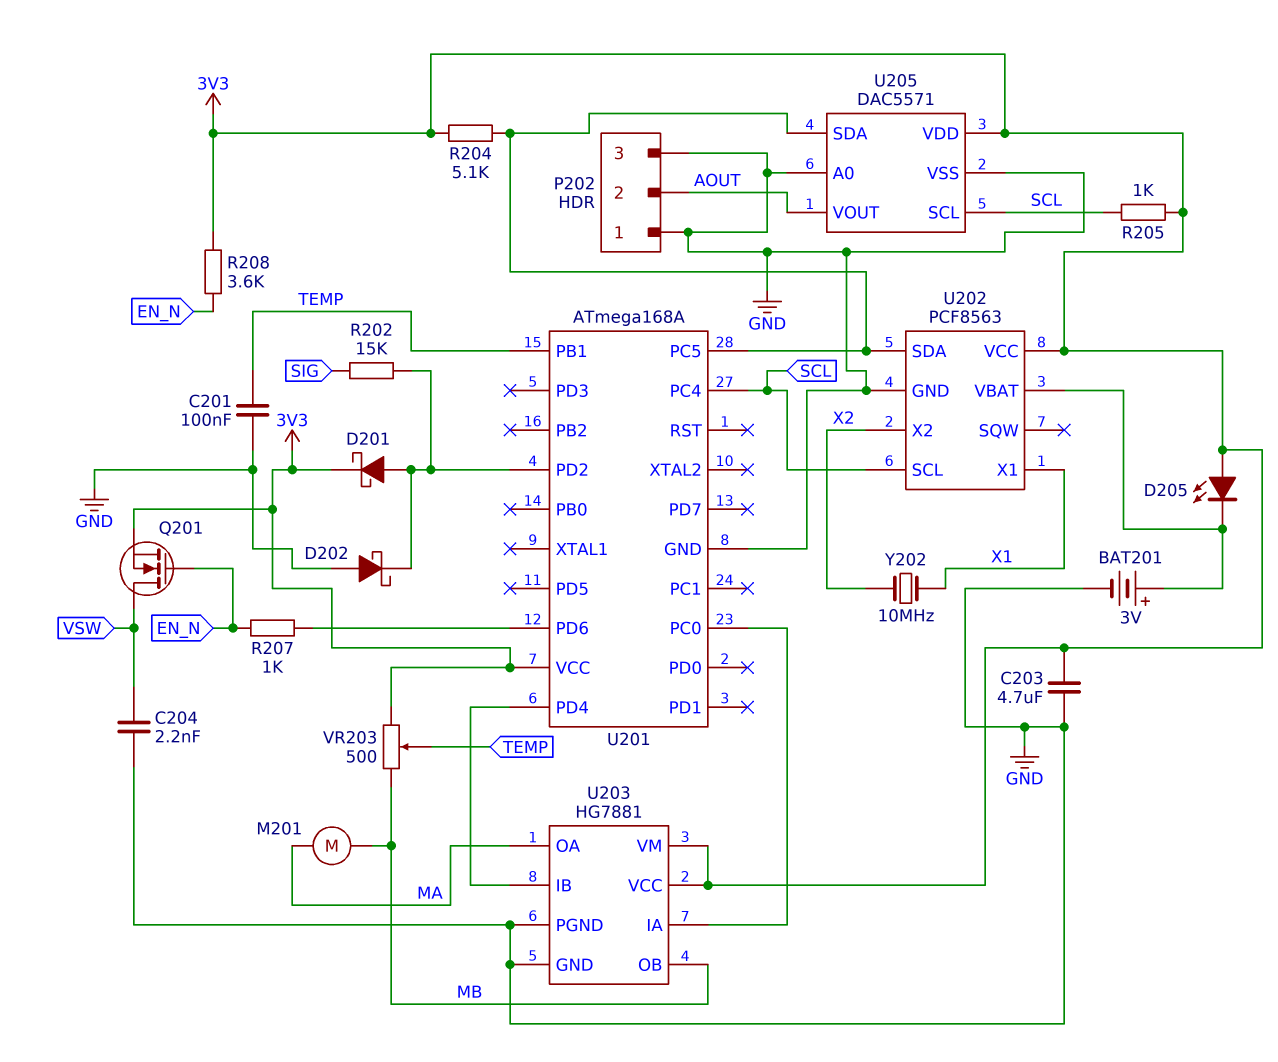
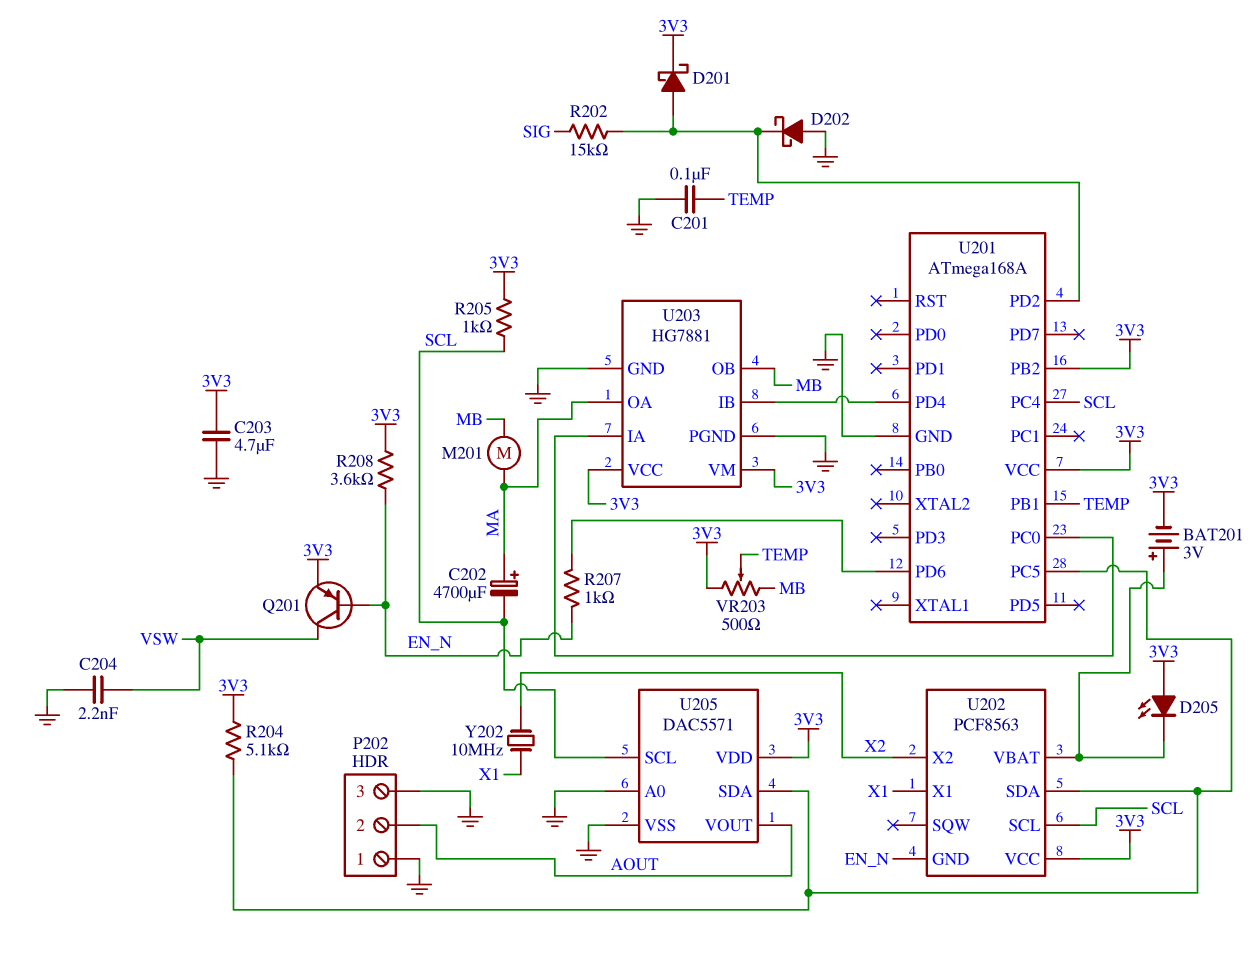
BAT201: 3V (plus U202/VBAT, minus GND) -> 3V (plus U202/VBAT, minus 3V3)
C202: none -> 4700uF (plus MA, minus SCL)
Q201: NMOS (G EN_N, D VSW, S 3V3) -> PNP (B EN_N, C VSW, E 3V3)
U201 pin PB2: none -> 3V3
U202 pin GND: GND -> EN_N

